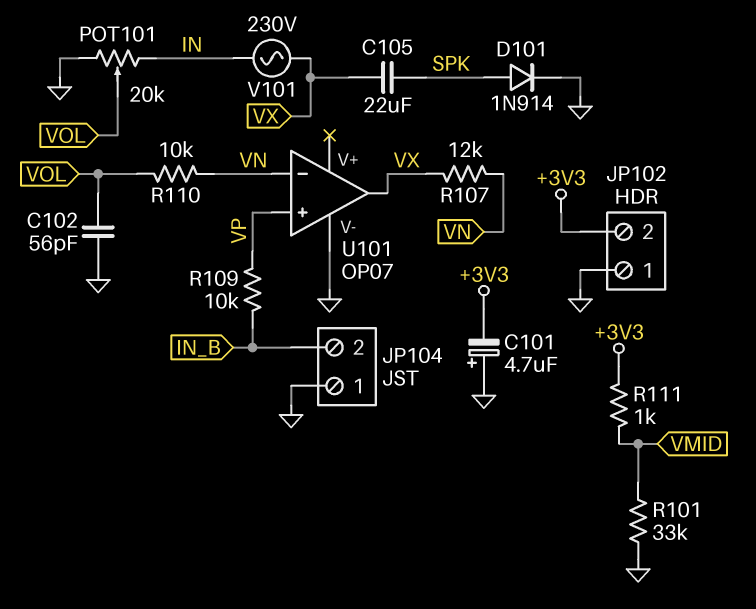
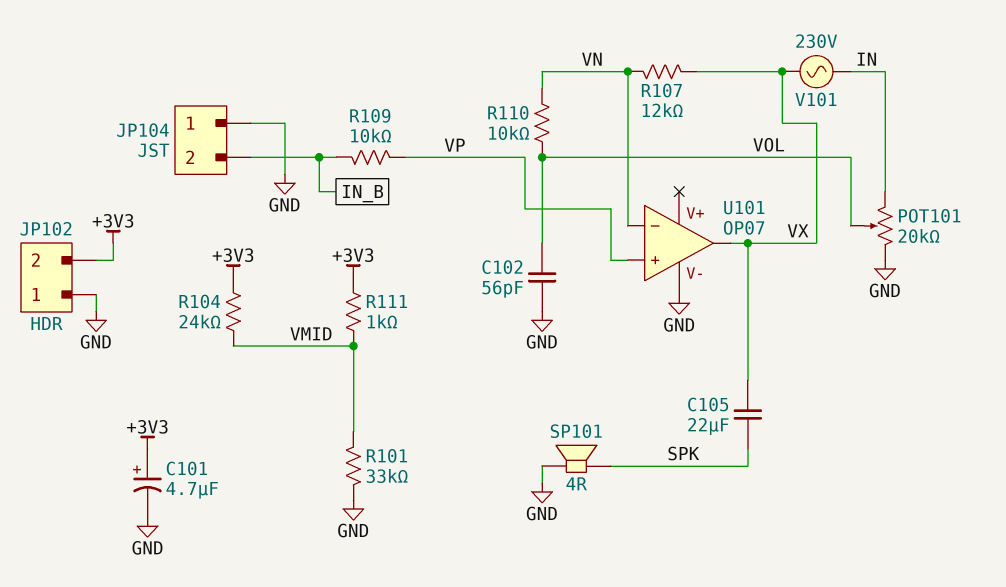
C101: 4.7uF (plus GND, minus +3V3) -> 4.7uF (plus +3V3, minus GND)
D101: diode 1N914 (A SPK, K GND) -> none
R104: none -> 24k (+3V3, VMID)
SP101: none -> speaker 4R (GND, SPK)

